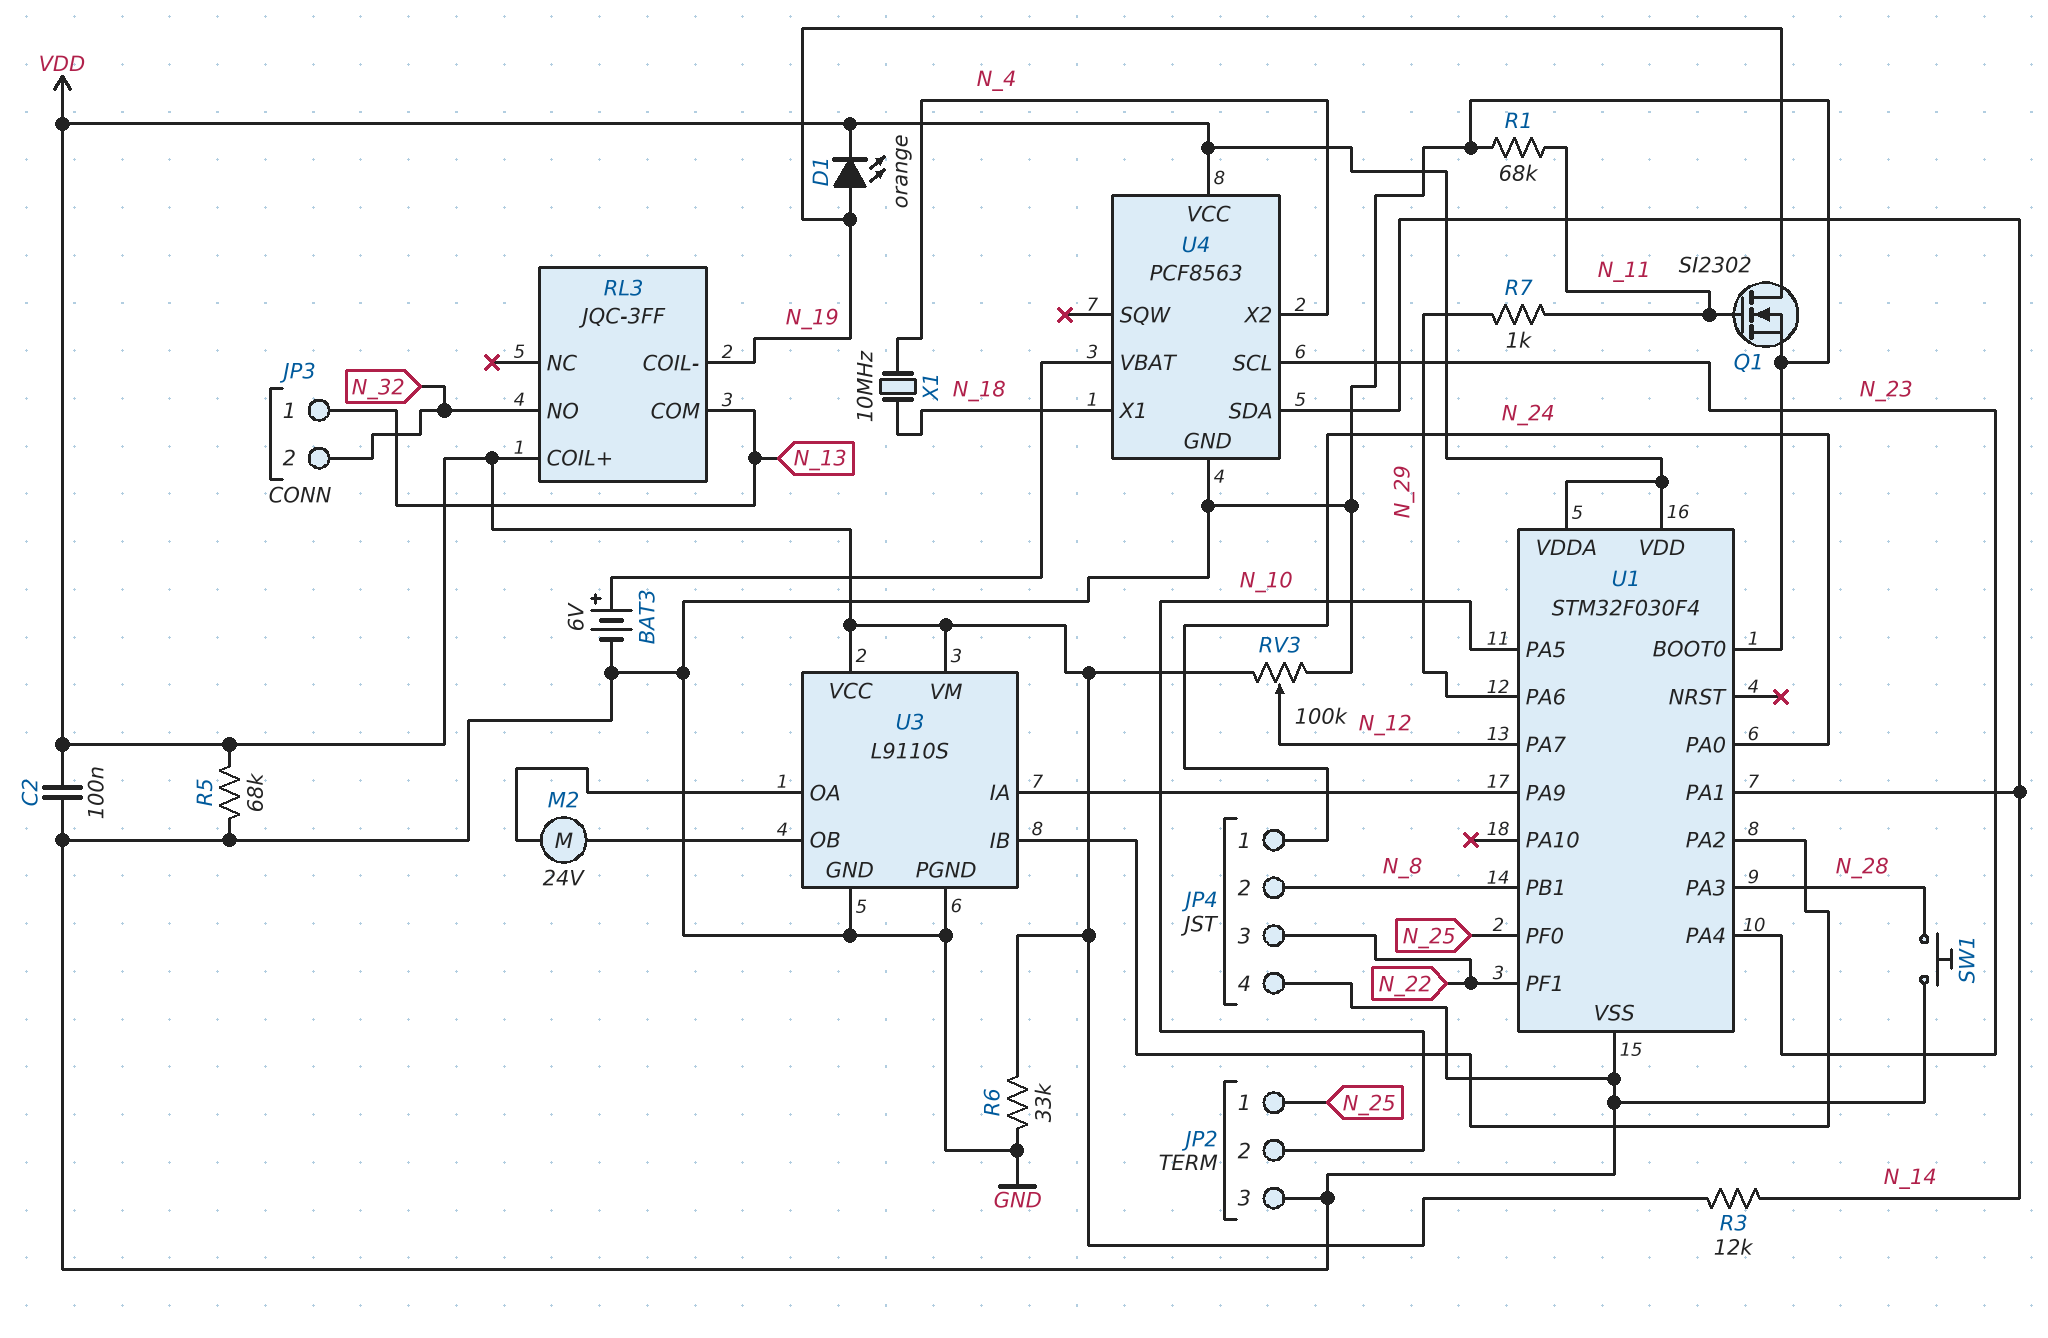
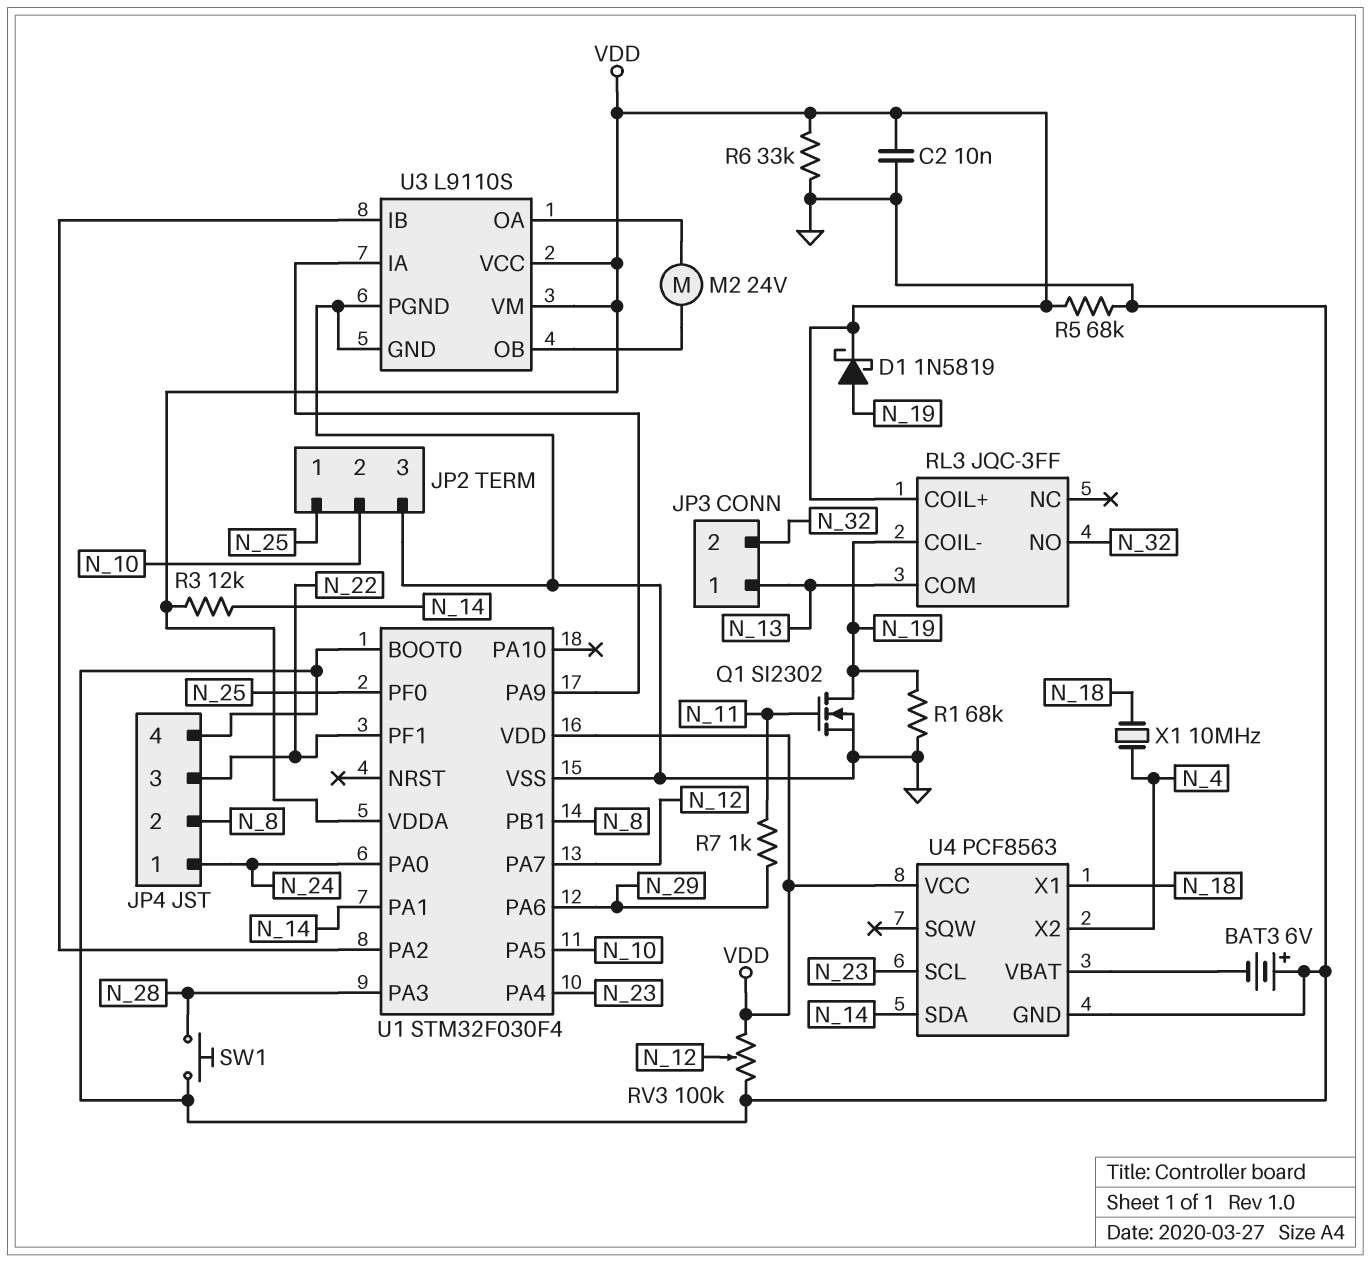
BAT3: 6V (plus U4/VBAT, minus GND) -> 6V (plus GND, minus U4/VBAT)
C2: 100nF (GND, VDD) -> 10nF (GND, VDD)
D1: LED orange (A N_19, K VDD) -> schottky 1N5819 (A N_19, K VDD)
R1: 68k (GND, N_11) -> 68k (GND, N_19)

